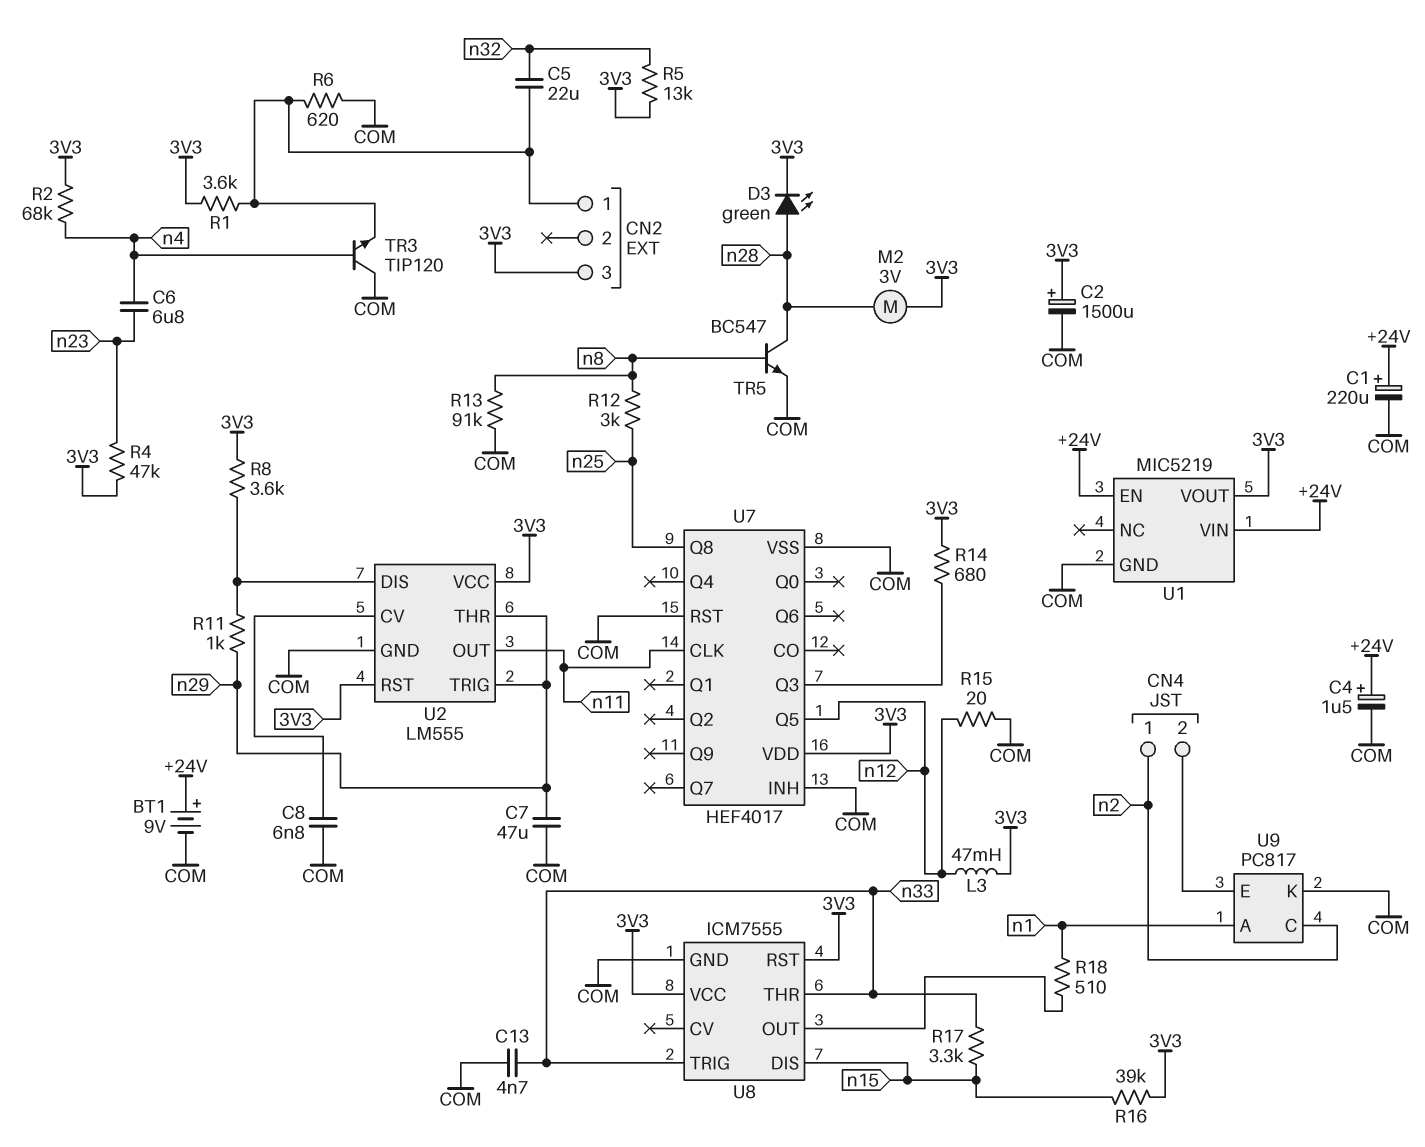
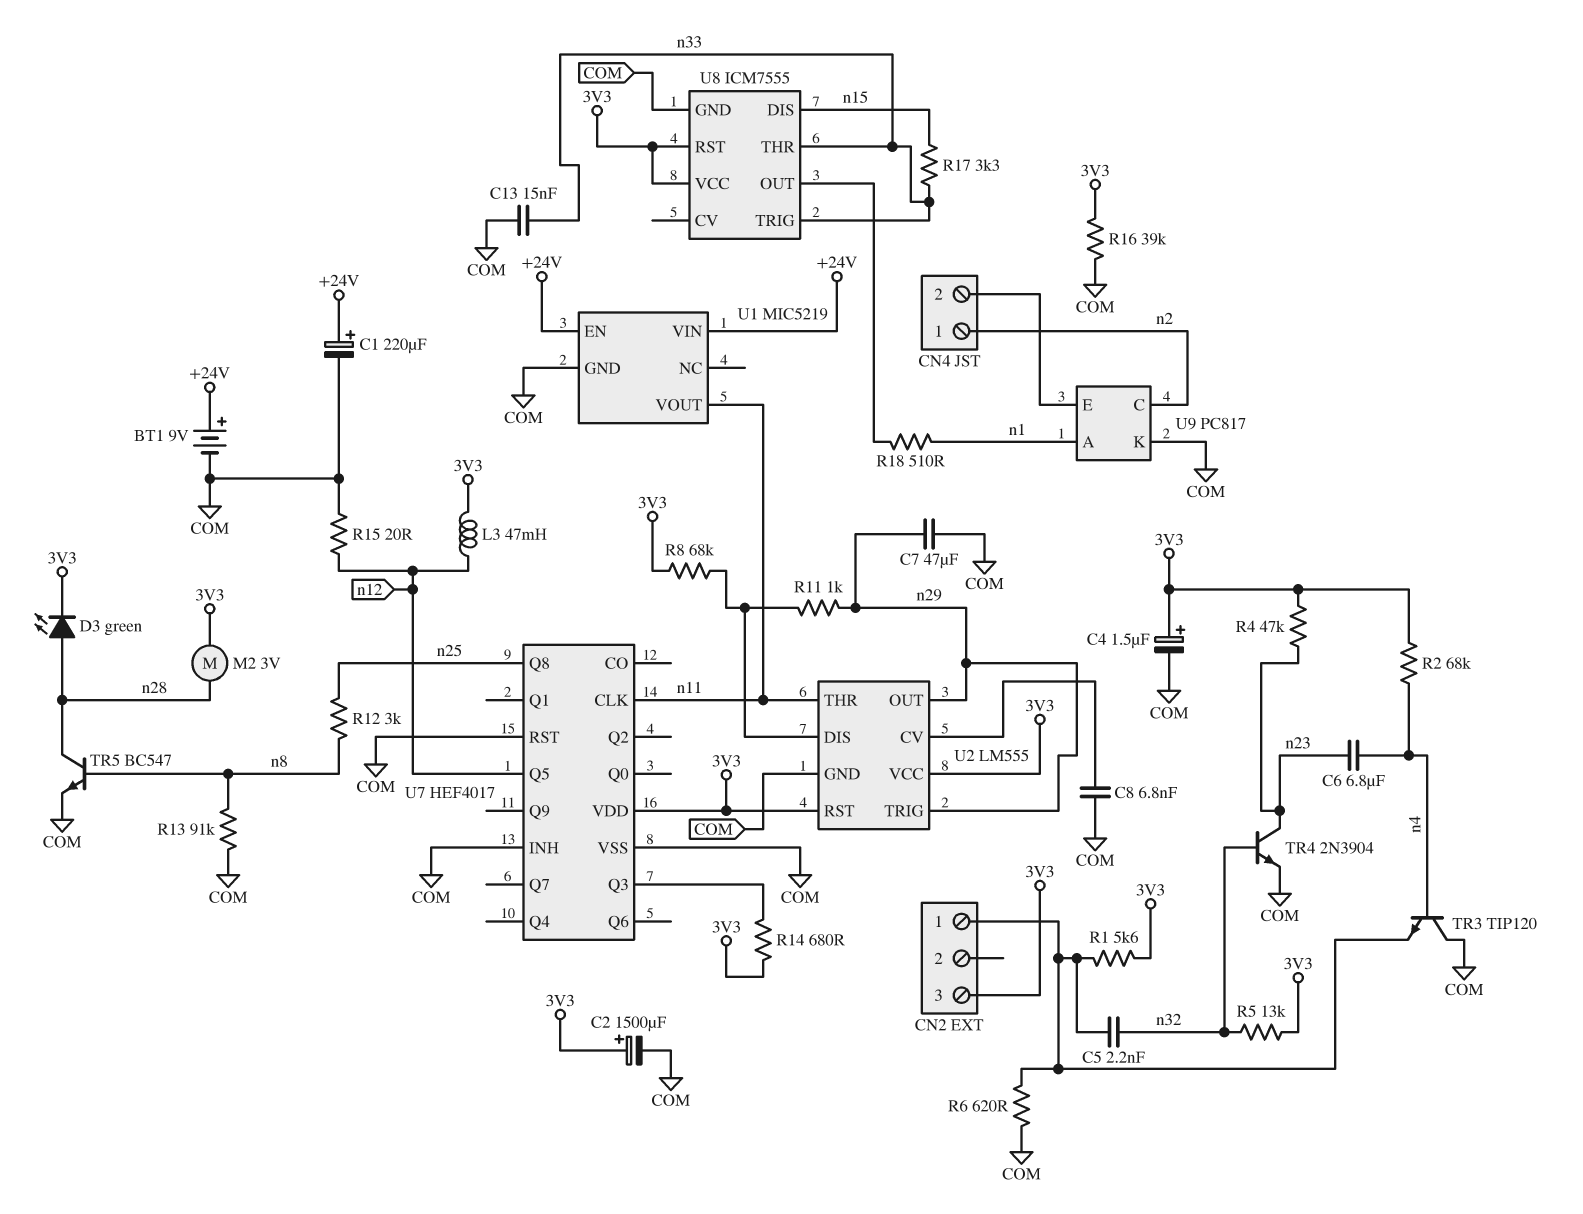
C4: 1.5uF (plus +24V, minus COM) -> 1.5uF (plus 3V3, minus COM)
C5: 22uF (CN2/1, n32) -> 2.2nF (CN2/1, n32)
C13: 4.7nF (COM, n33) -> 15nF (COM, n33)
R1: 3.6k (3V3, CN2/1) -> 5.6k (3V3, CN2/1)
R8: 3.6k (3V3, U2/DIS) -> 68k (3V3, U2/DIS)
R16: 39k (3V3, n15) -> 39k (3V3, COM)
TR4: none -> NPN 2N3904 (B n32, C n23, E COM)
U1 pin VOUT: 3V3 -> n11
U2 pin OUT: n11 -> n29
U2 pin THR: n29 -> n11

